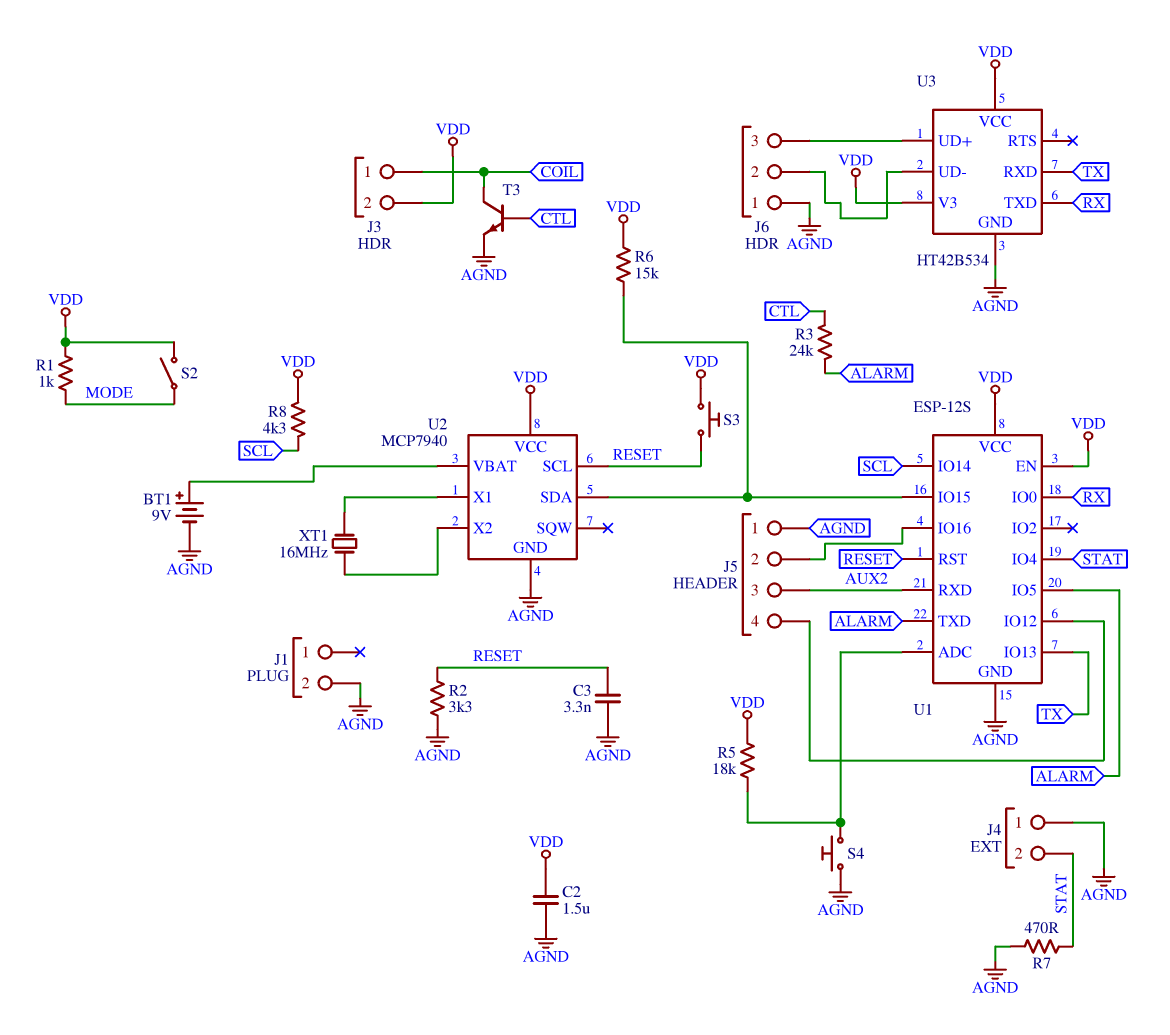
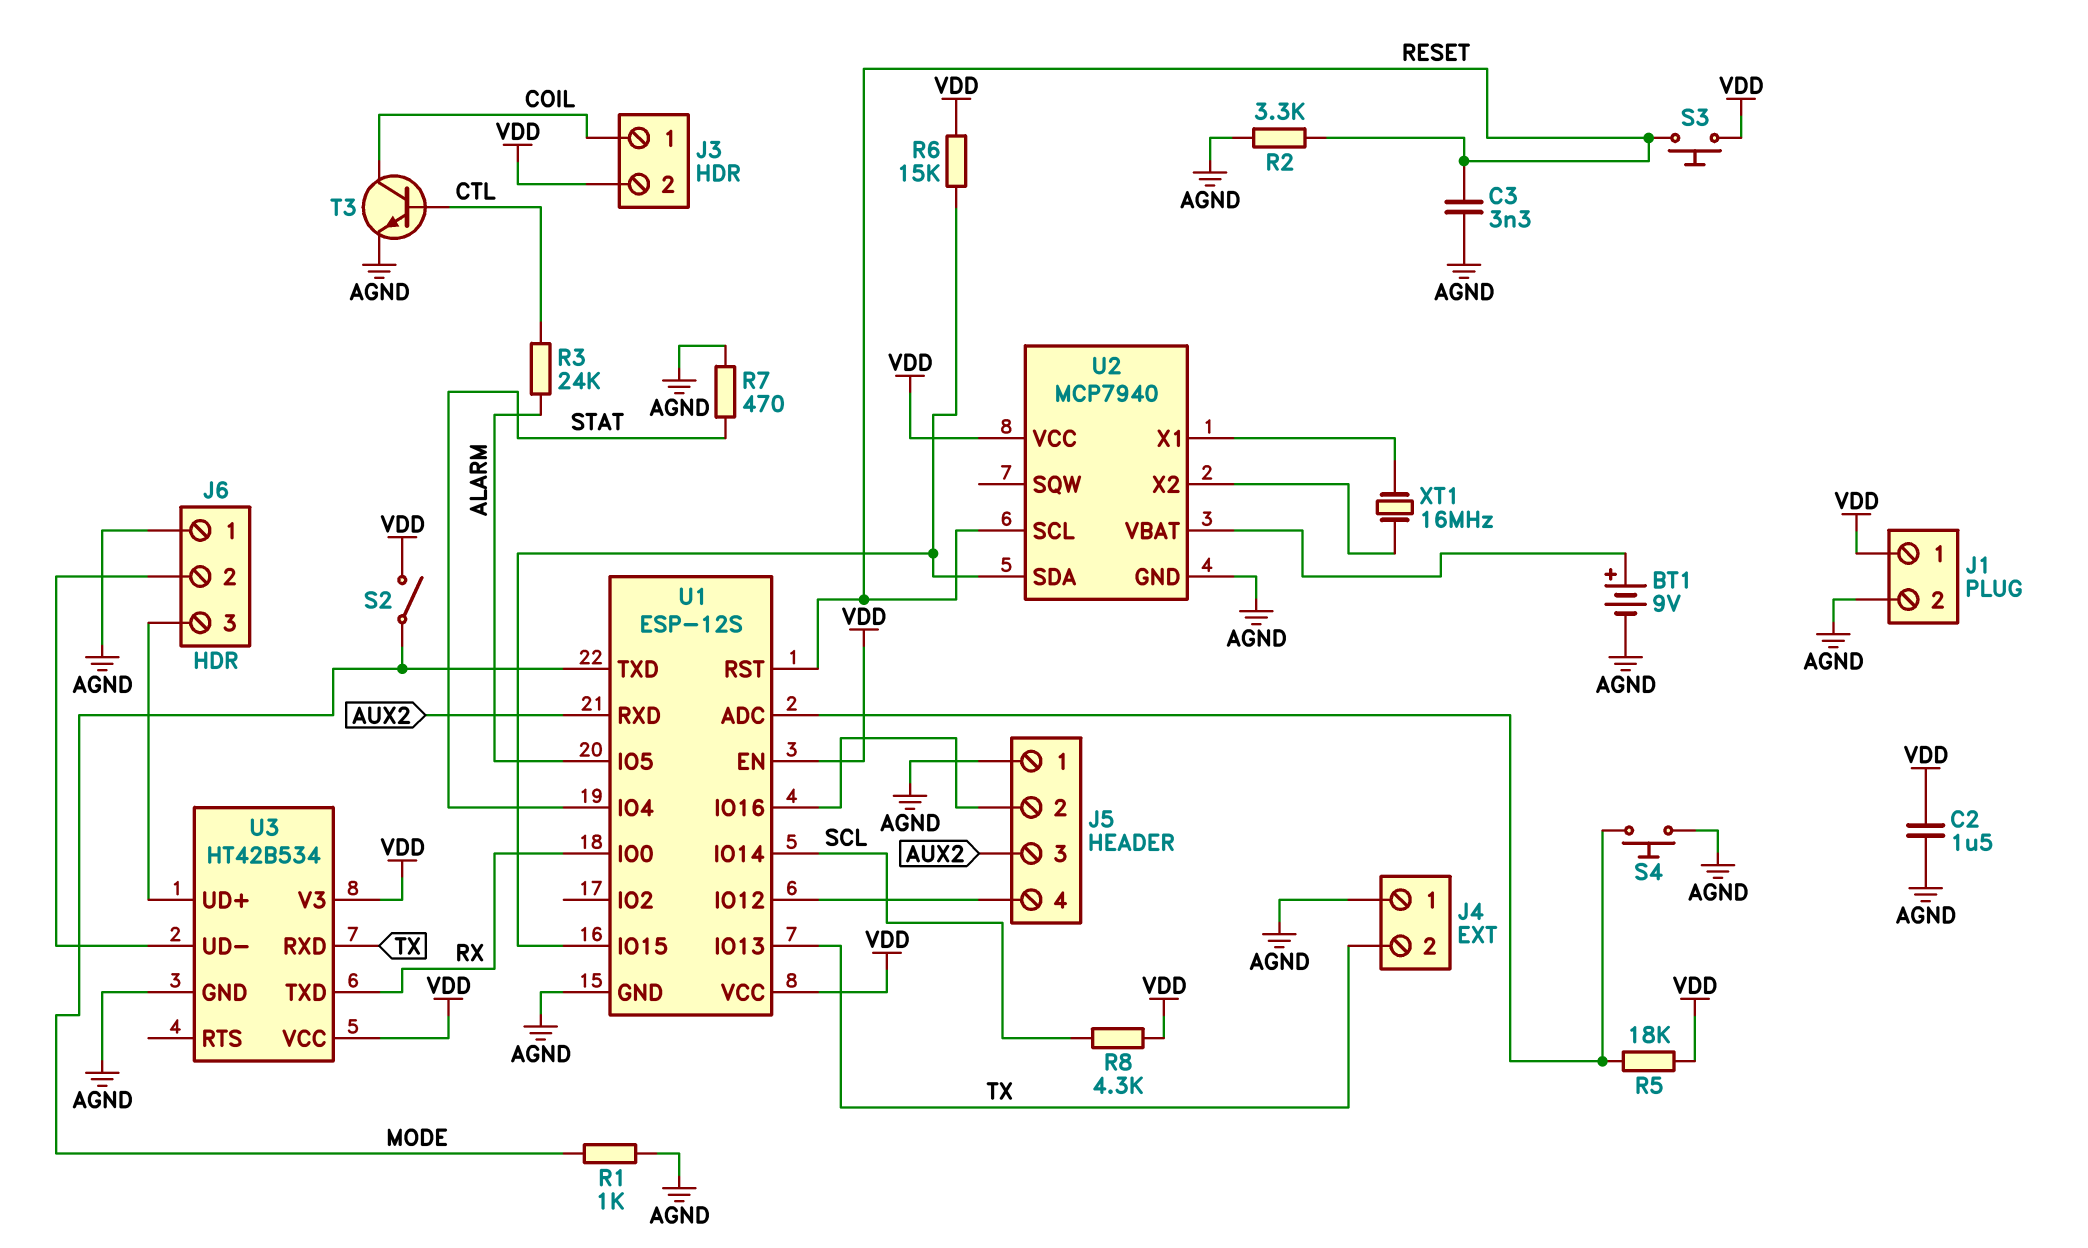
J1 pin 1: none -> VDD
J4 pin 2: STAT -> TX
R1: 1k (MODE, VDD) -> 1k (AGND, MODE)
U1 pin TXD: ALARM -> MODE

